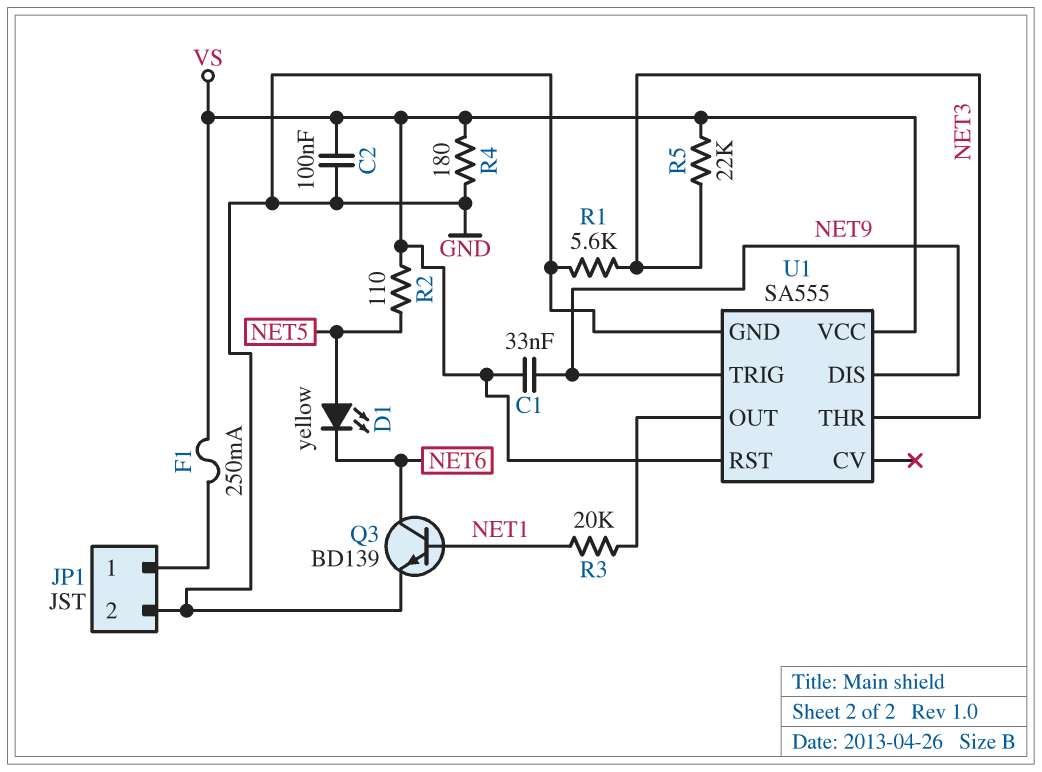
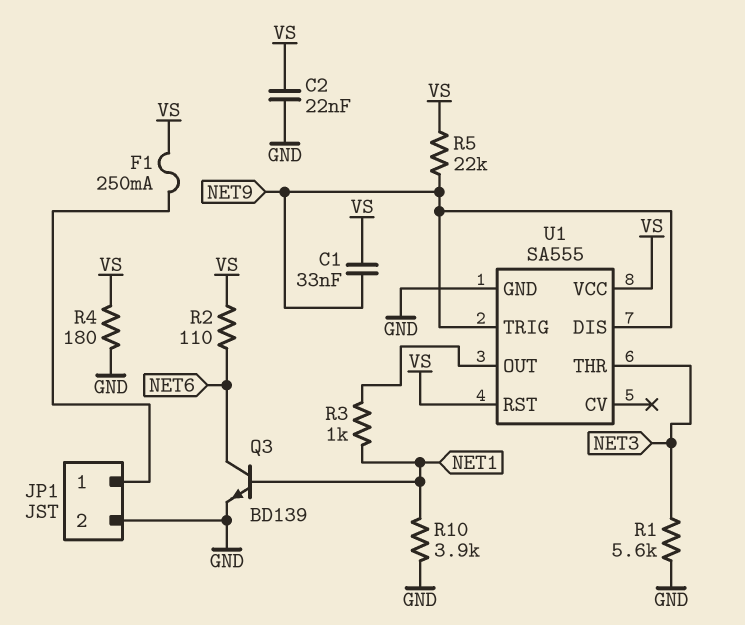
C2: 100nF (GND, VS) -> 22nF (GND, VS)
D1: LED yellow (A NET5, K NET6) -> none
R2: 110 (NET5, VS) -> 110 (NET6, VS)
R3: 20k (NET1, U1/OUT) -> 1k (NET1, U1/OUT)
R5: 22k (NET3, VS) -> 22k (NET9, VS)
R10: none -> 3.9k (GND, NET1)

